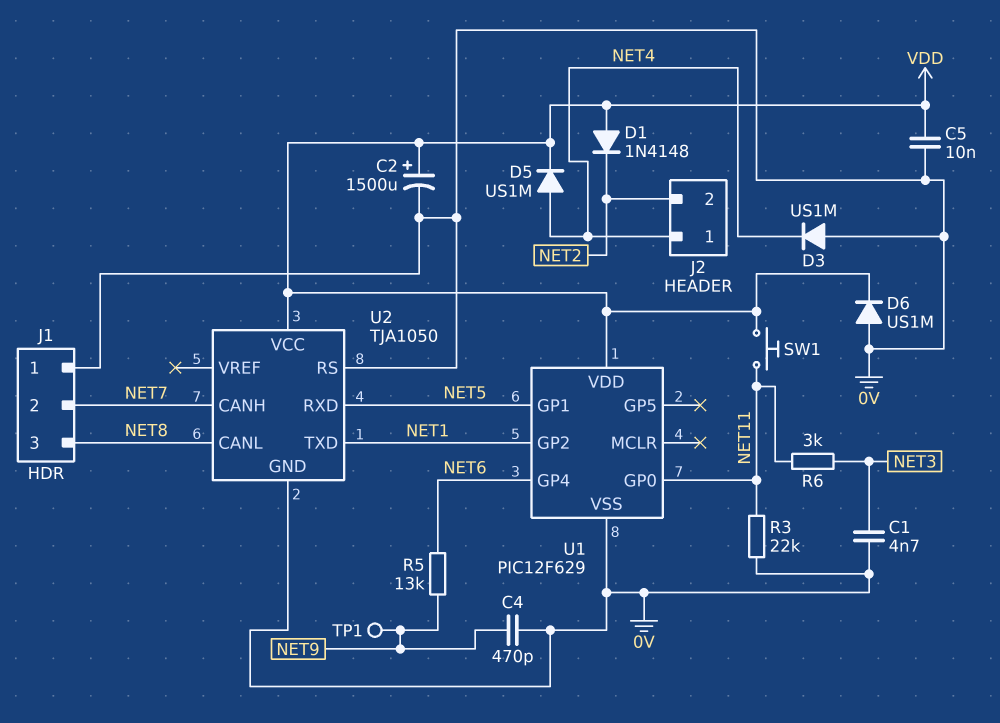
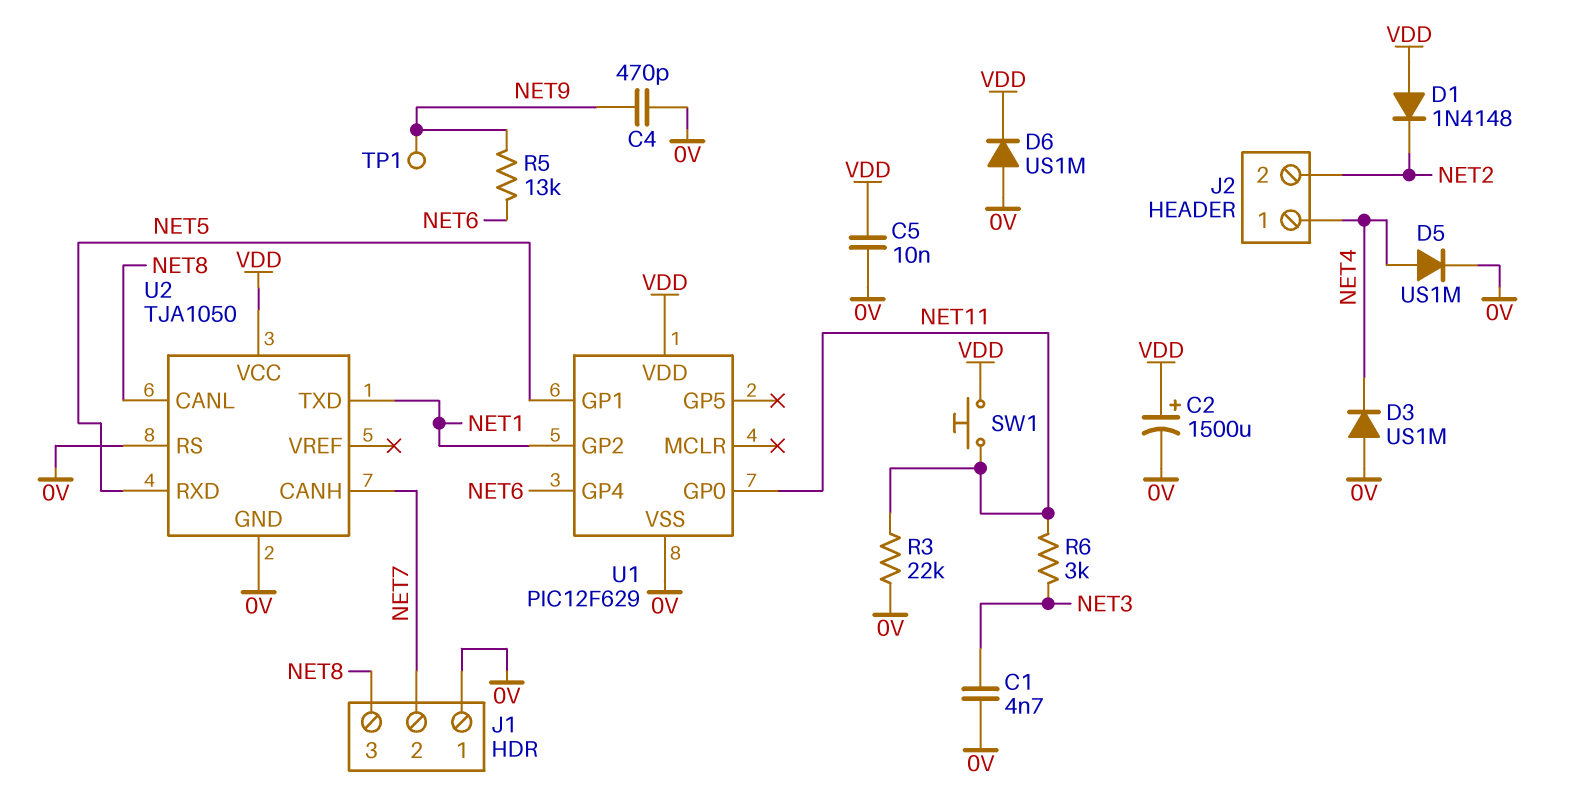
D5: diode US1M (A NET4, K VDD) -> diode US1M (A NET4, K 0V)

